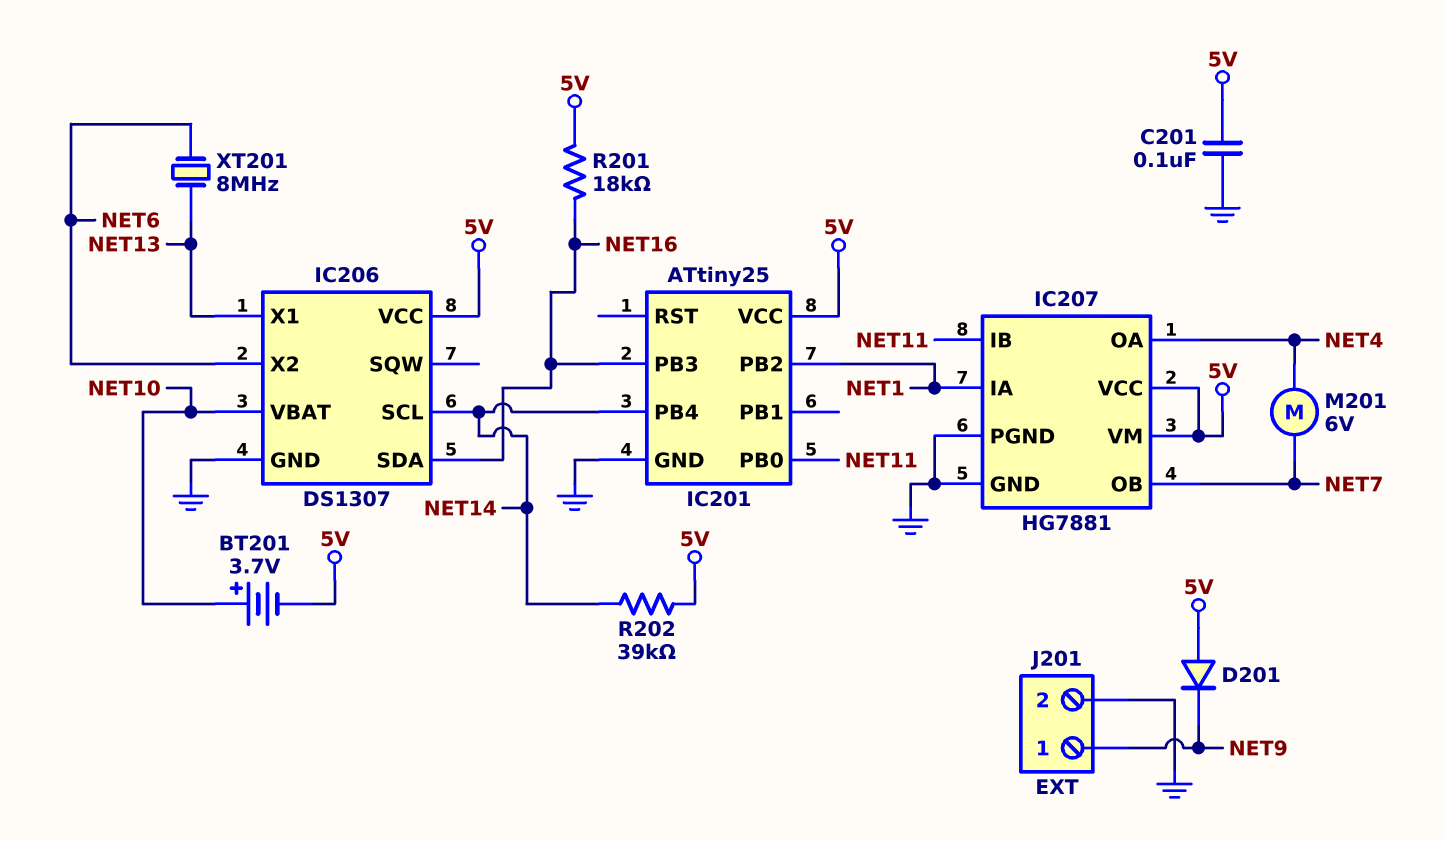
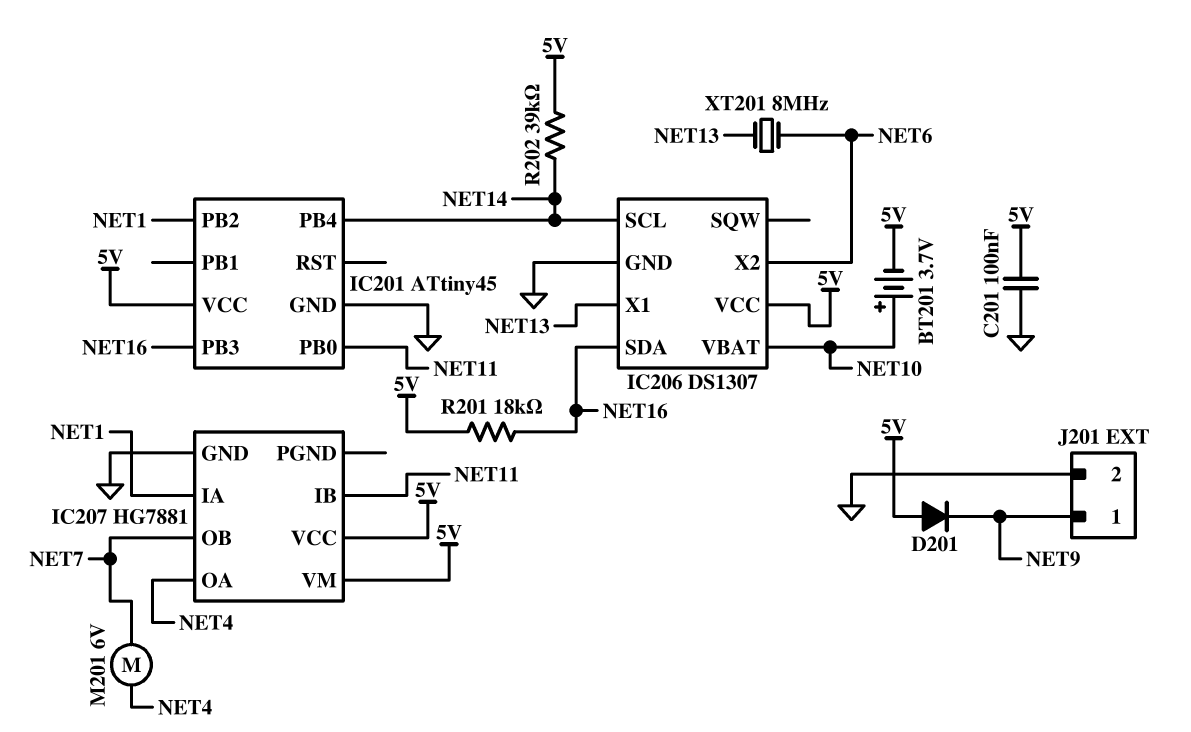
IC201: ATtiny25 -> ATtiny45
IC207 pin PGND: GND -> none

